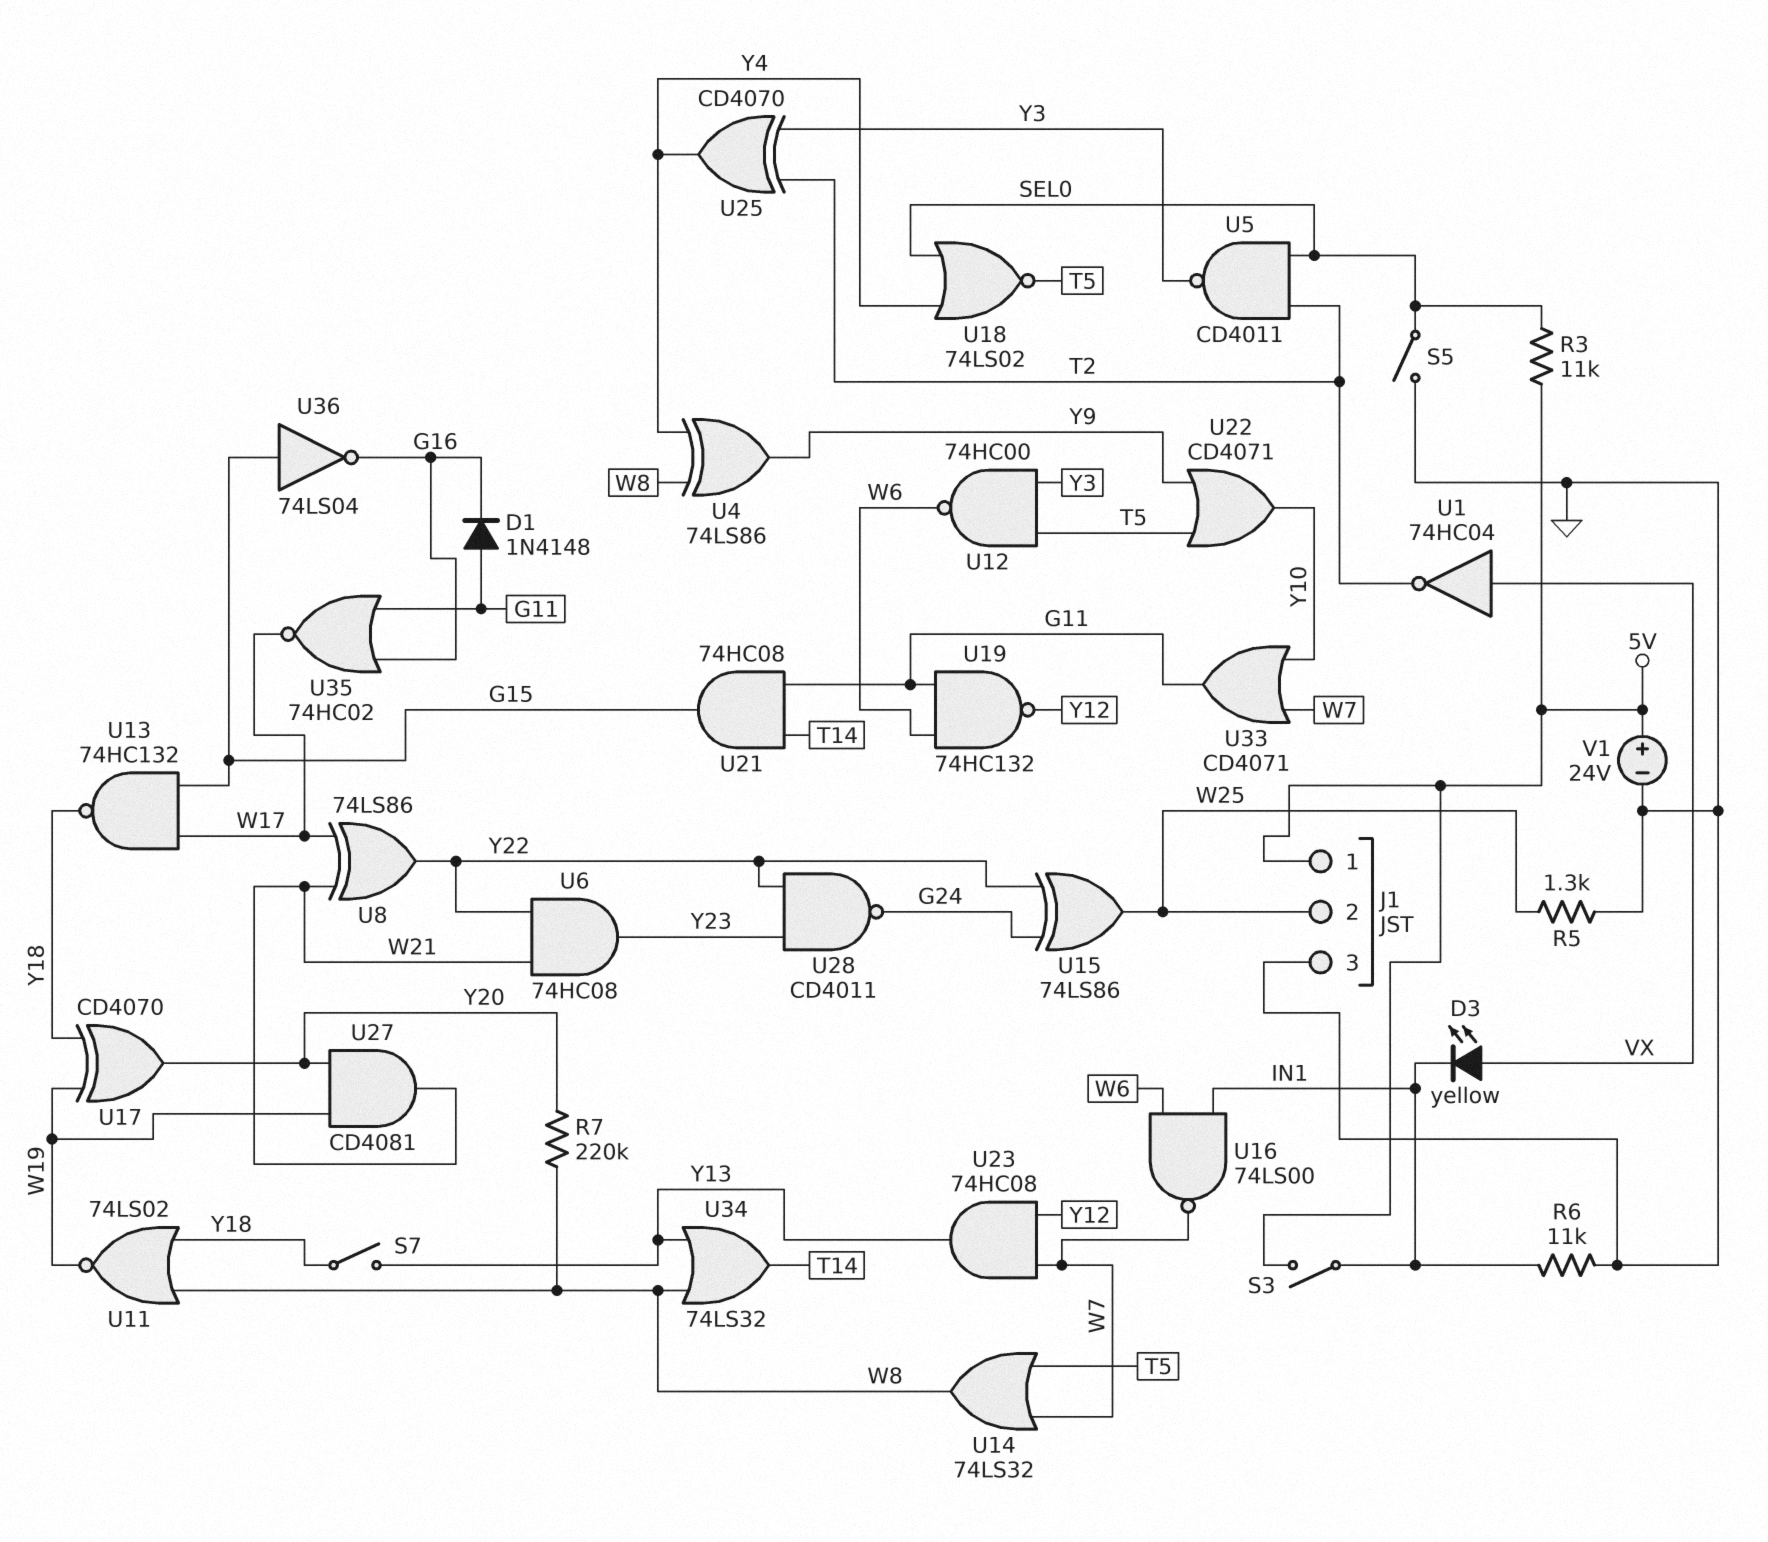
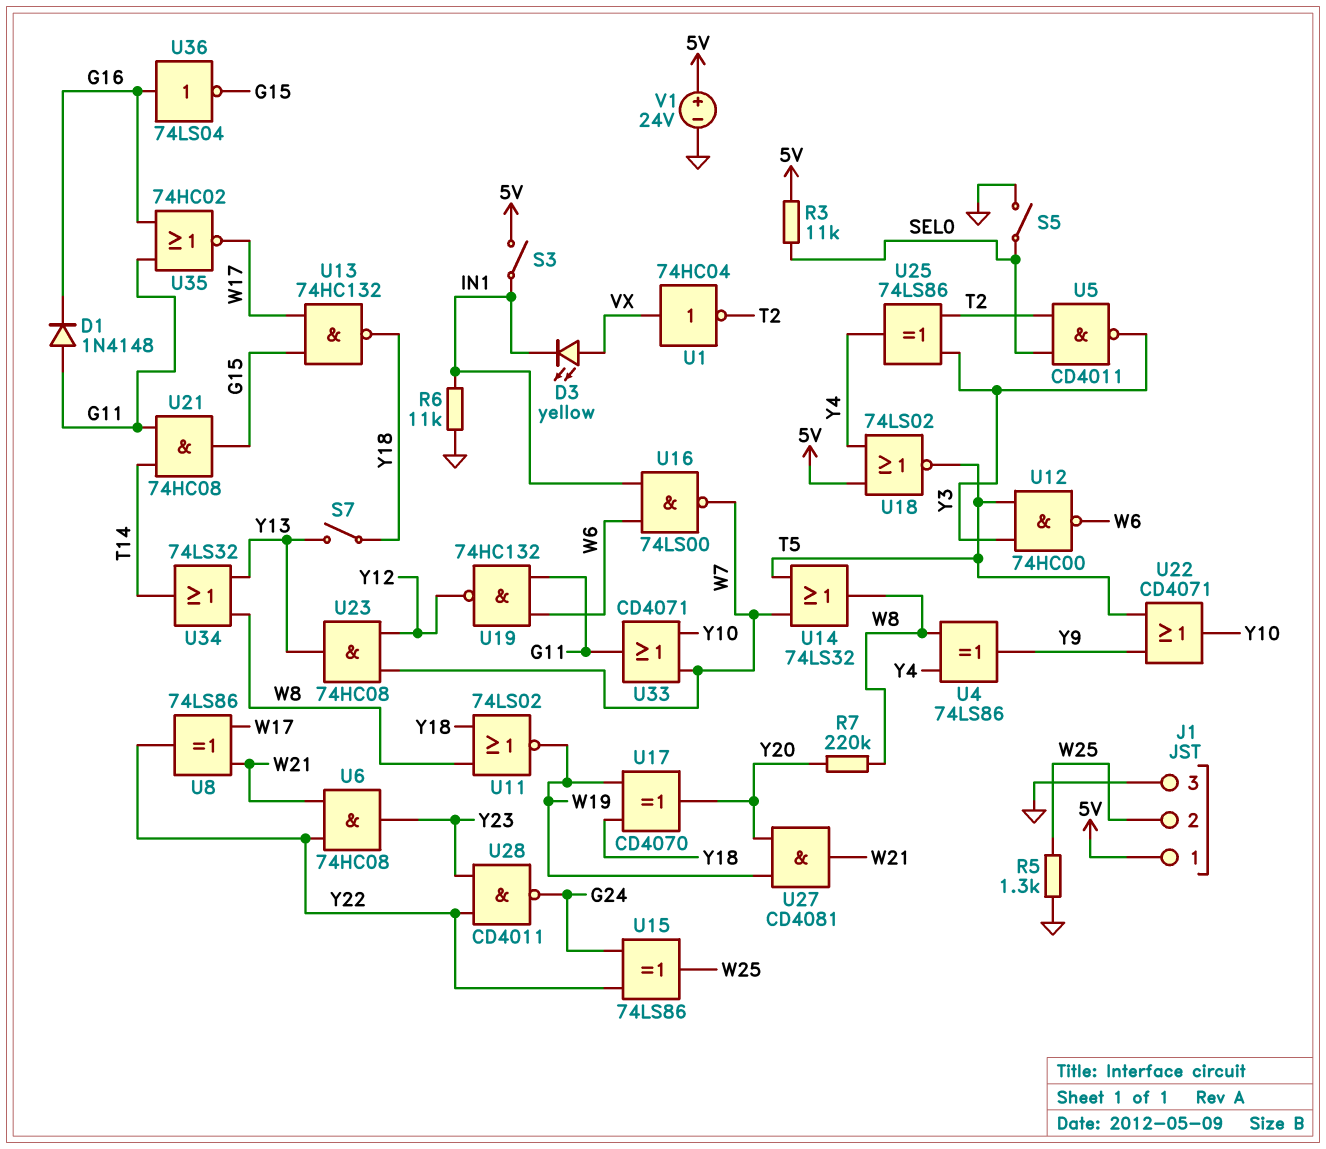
U18: NOR 74LS02 (in SEL0, in Y4, out T5) -> NOR 74LS02 (in 5V, in Y4, out T5)
U25: XOR CD4070 (in T2, in Y3, out Y4) -> XOR 74LS86 (in T2, in Y3, out Y4)
U36: NOT 74LS04 (in G15, out G16) -> NOT 74LS04 (in G16, out G15)

